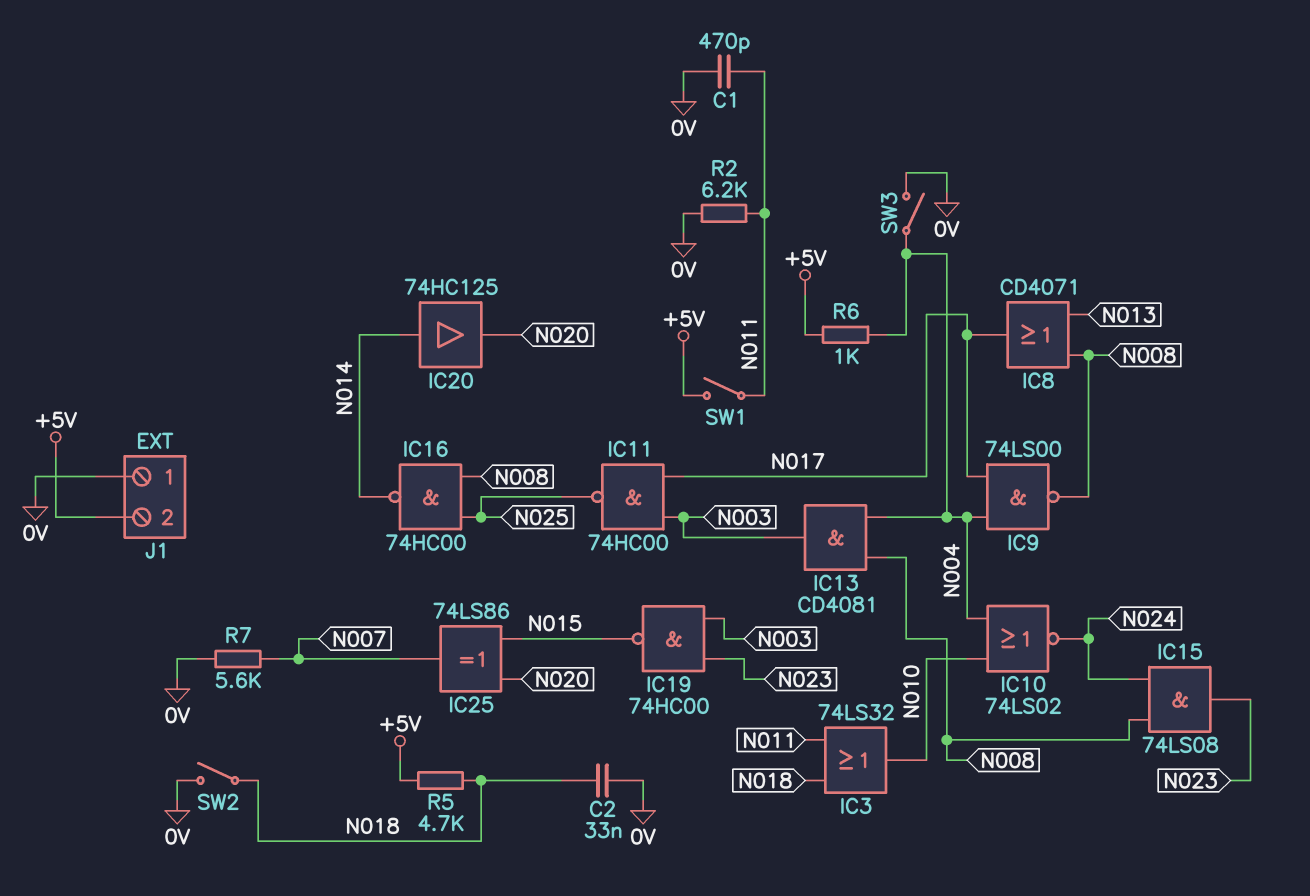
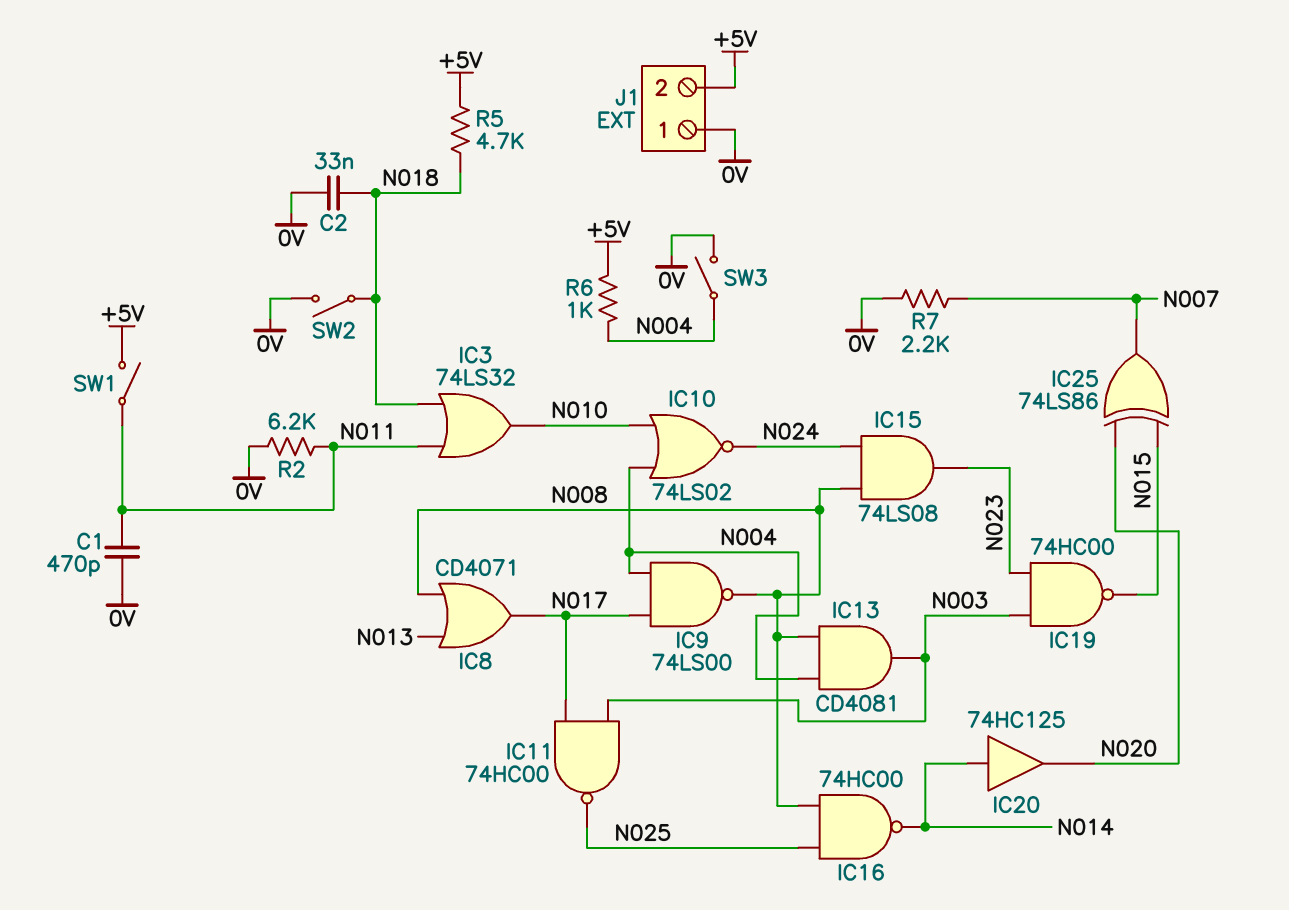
R7: 5.6k (0V, N007) -> 2.2k (0V, N007)

